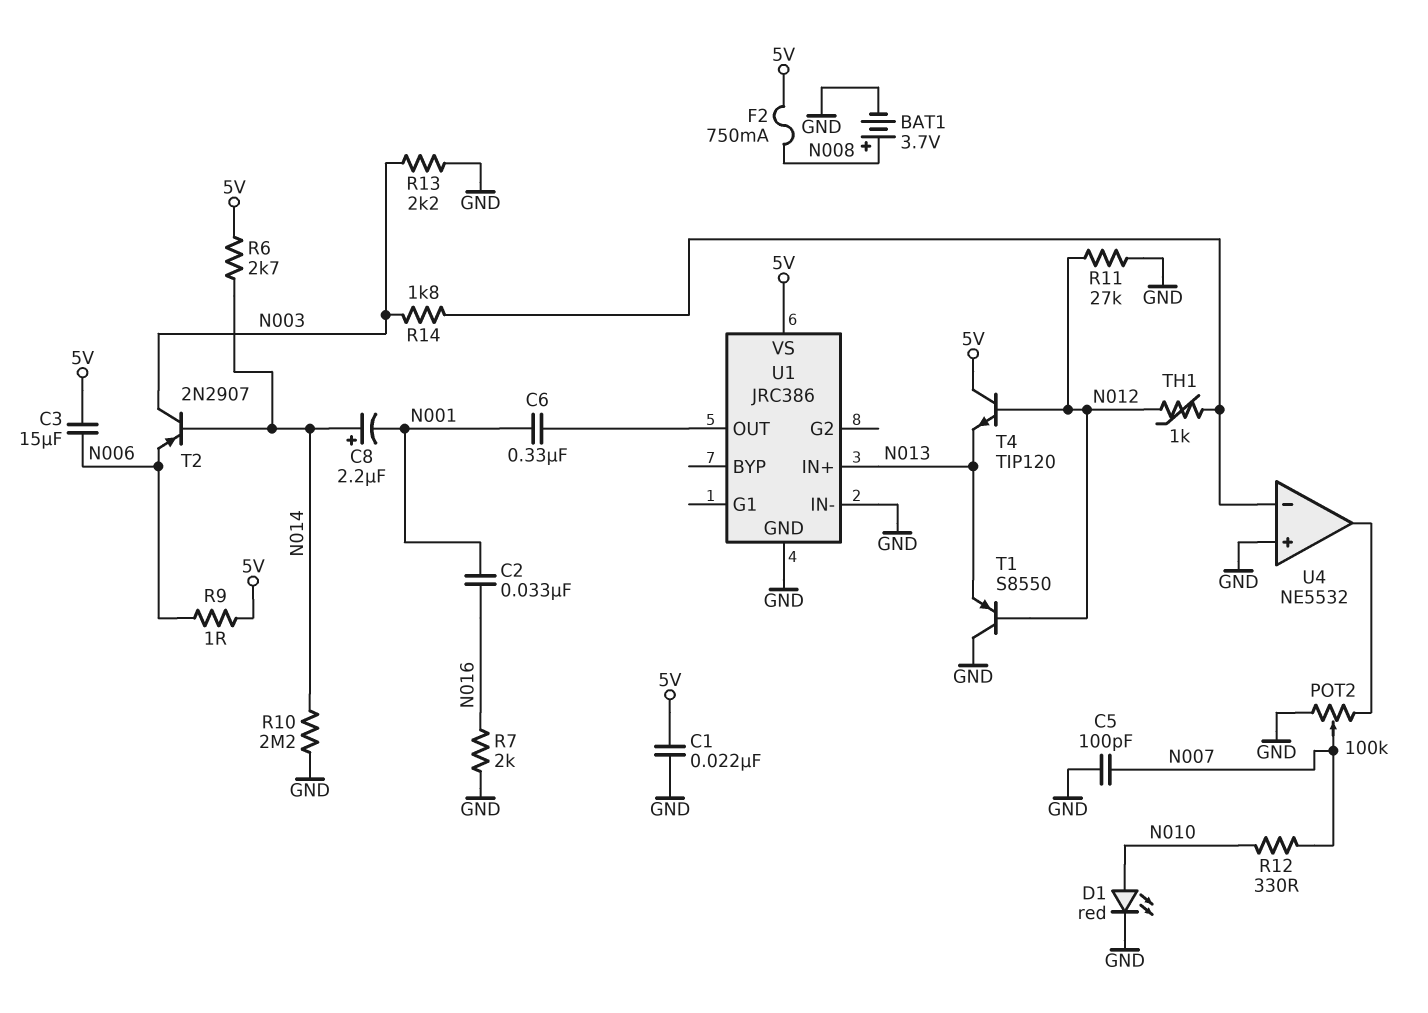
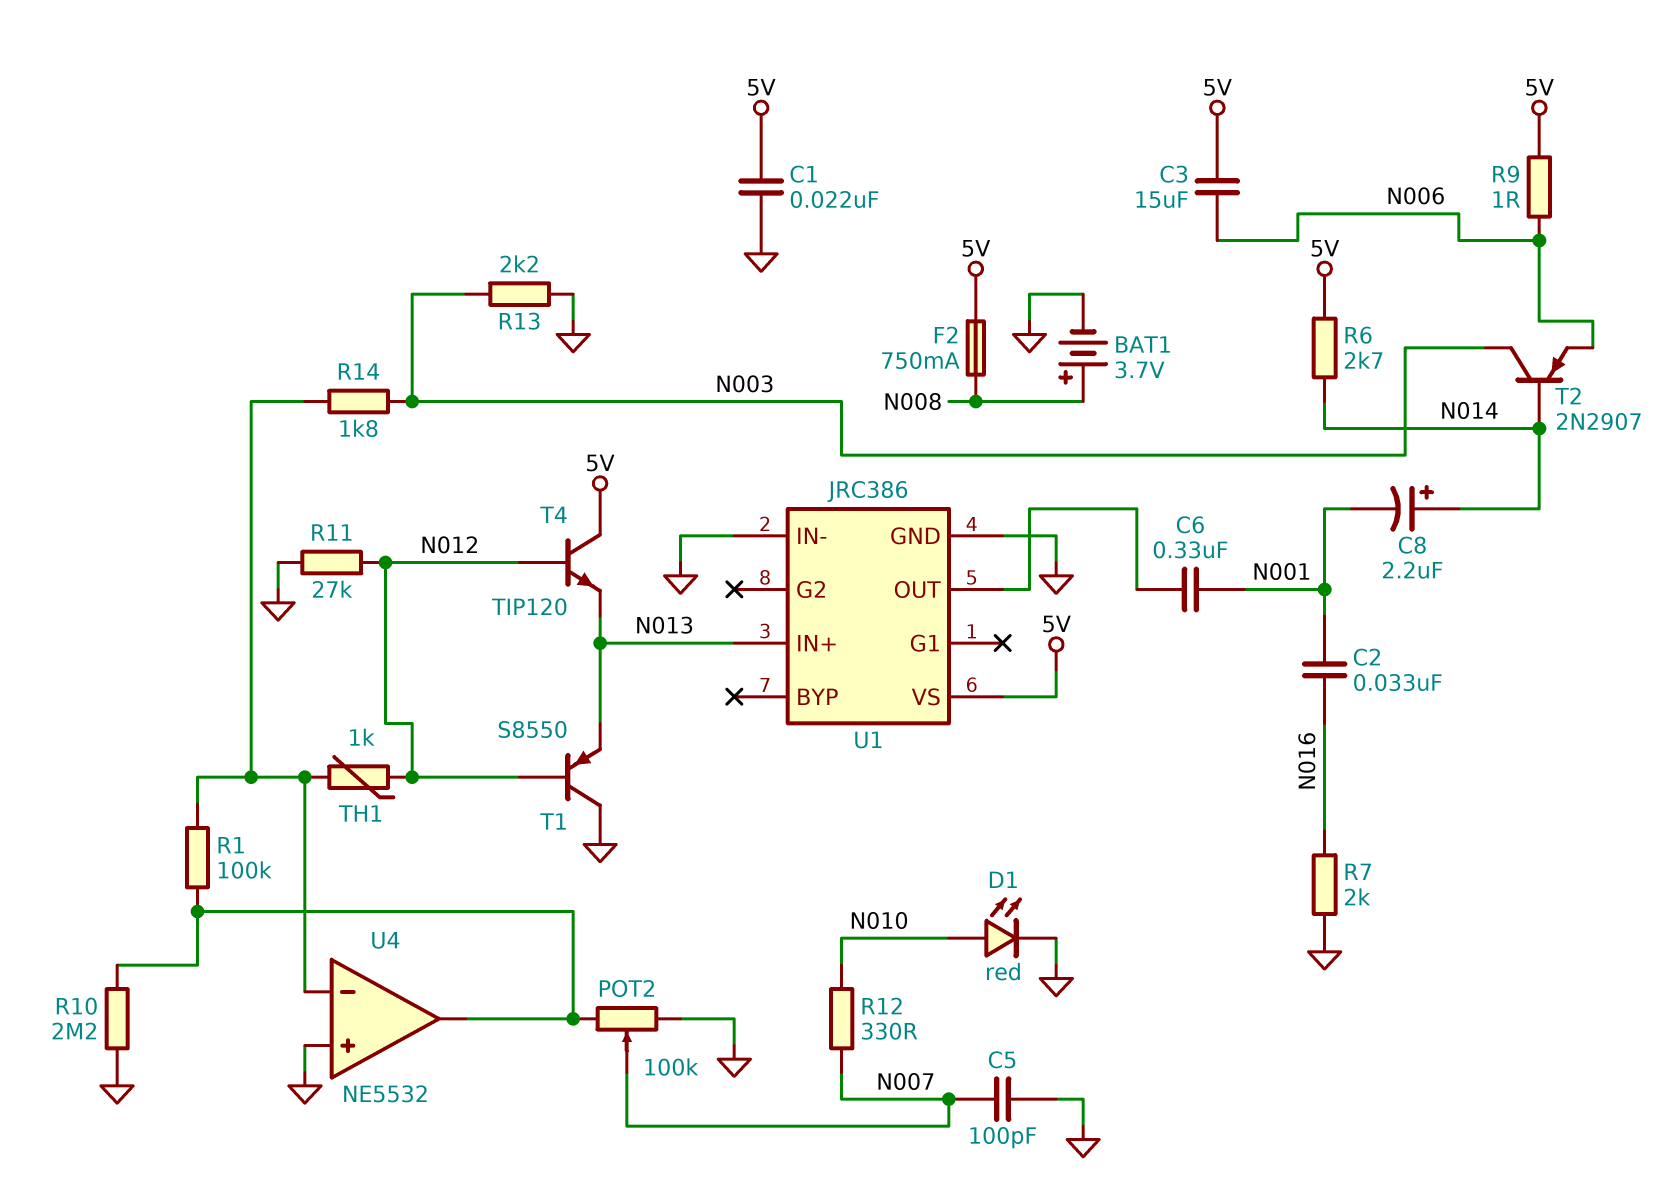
R1: none -> 100k (U4/in-, U4/out)
R10: 2.2M (GND, N014) -> 2.2M (GND, U4/out)

